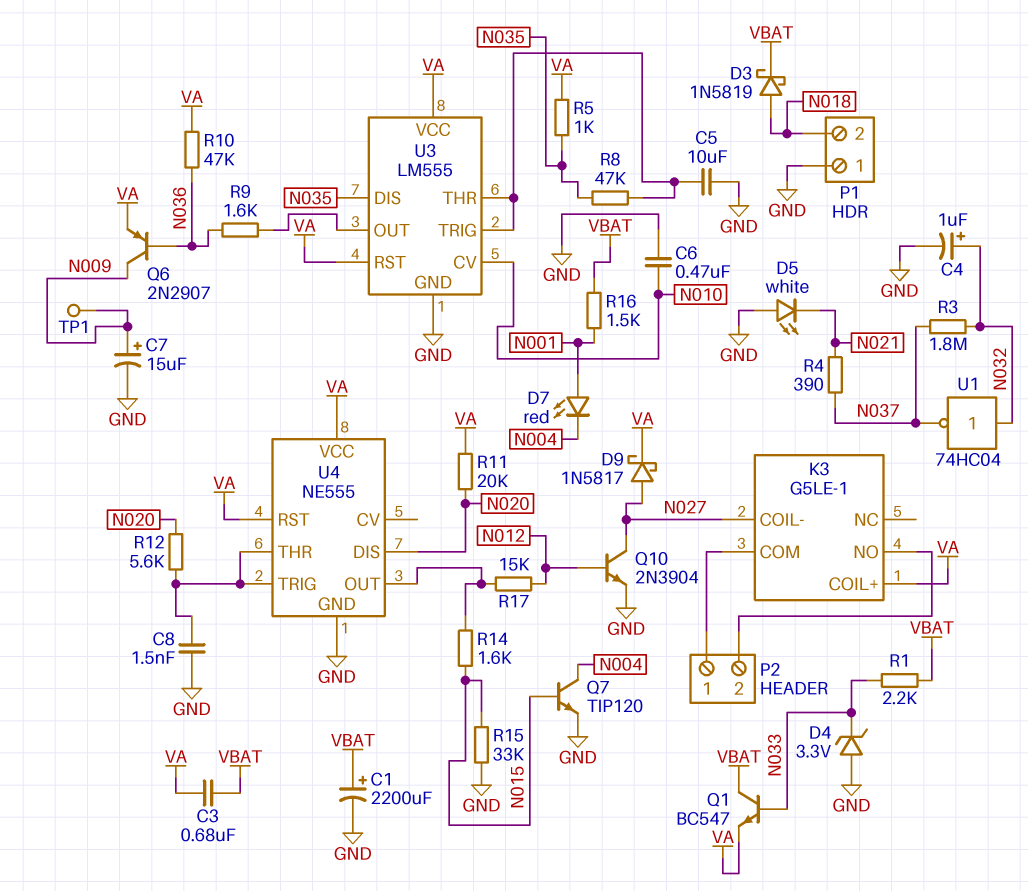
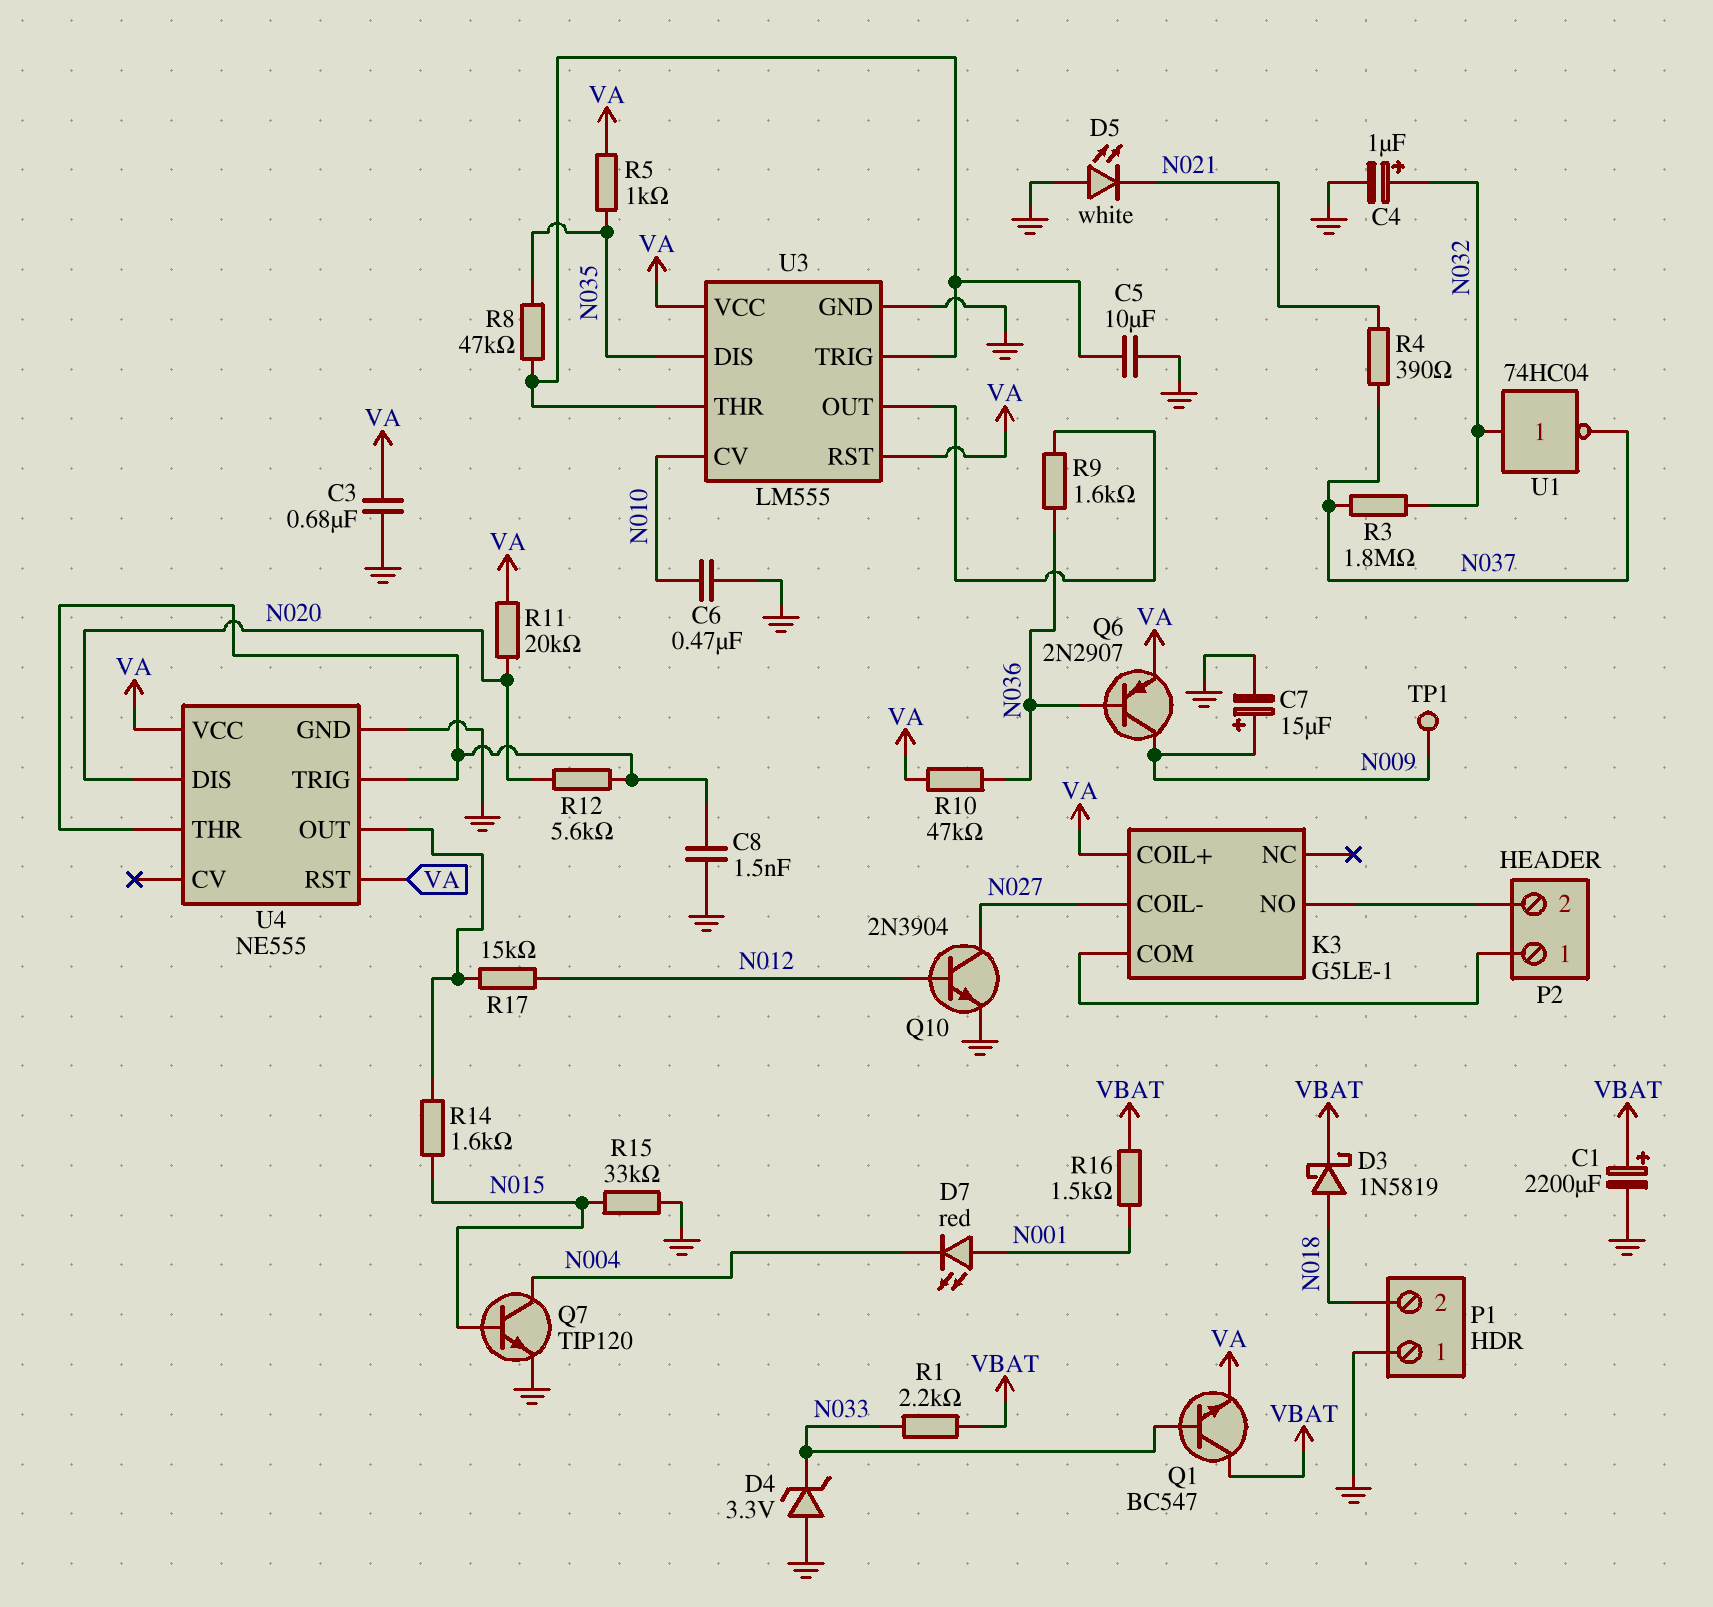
C3: 680nF (VA, VBAT) -> 680nF (GND, VA)
D9: schottky 1N5817 (A N027, K VA) -> none

